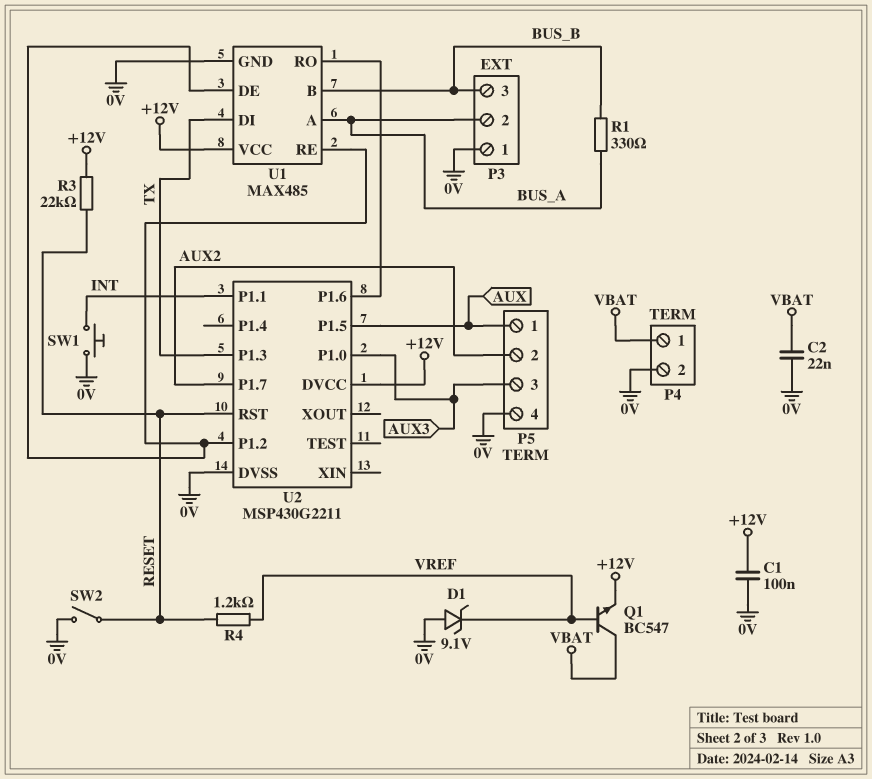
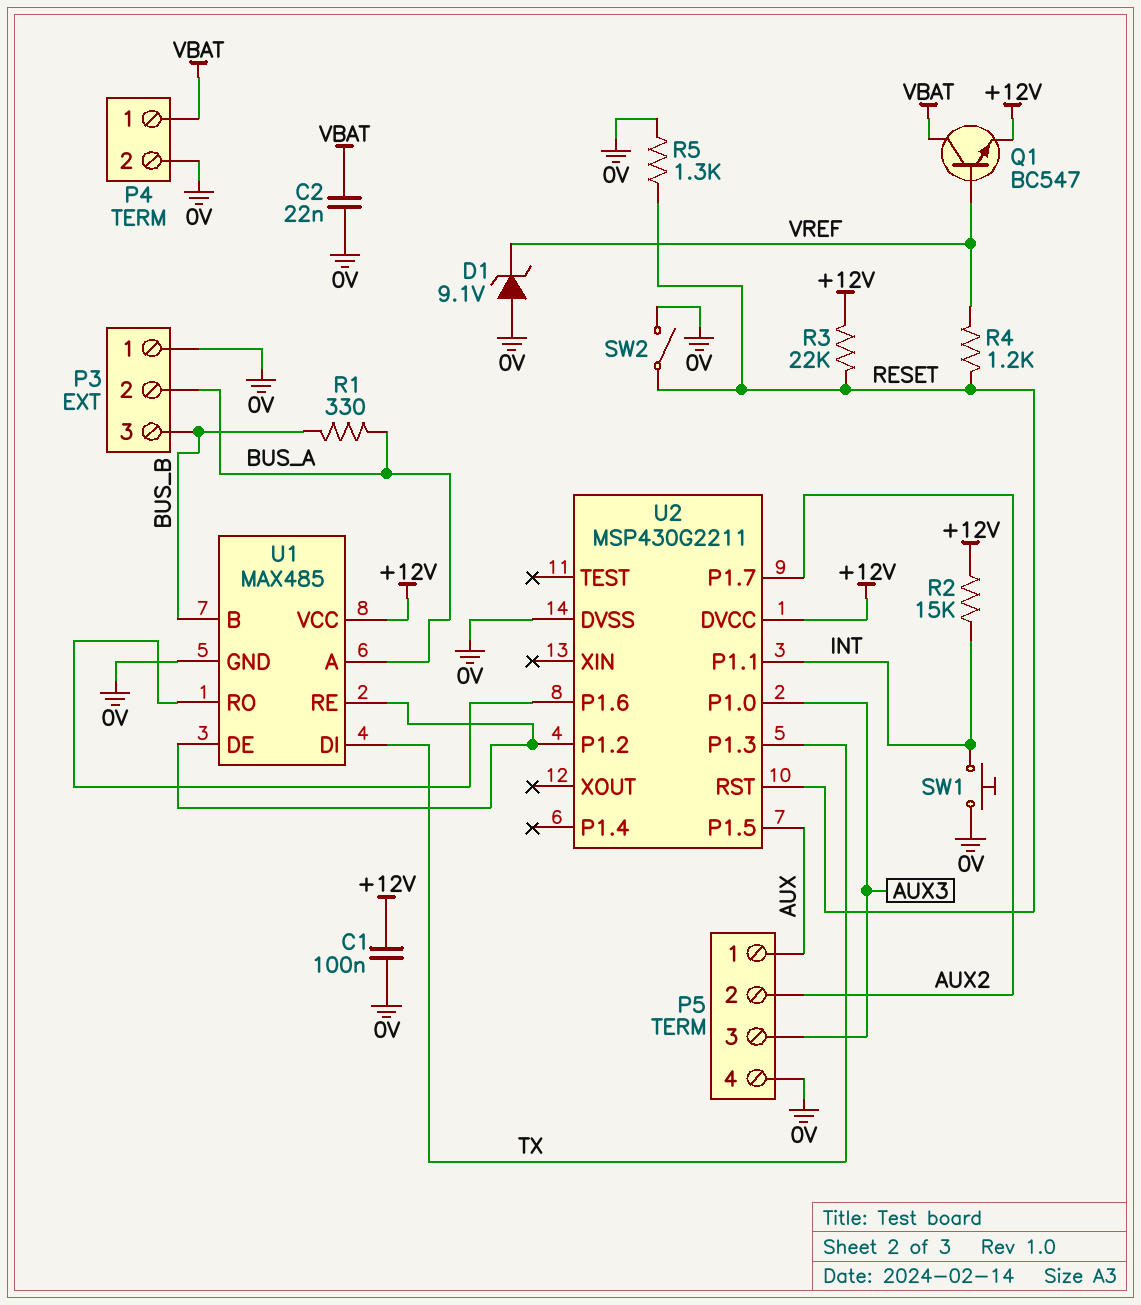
R2: none -> 15k (+12V, INT)
R5: none -> 1.3k (0V, RESET)

